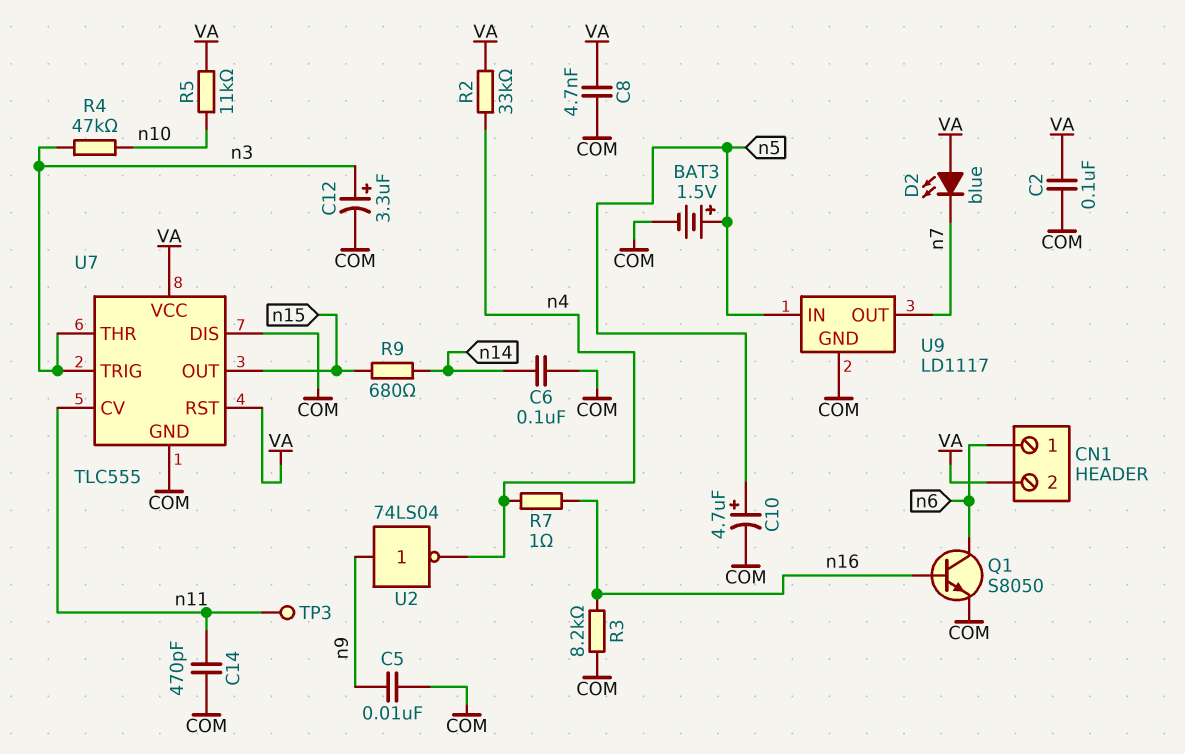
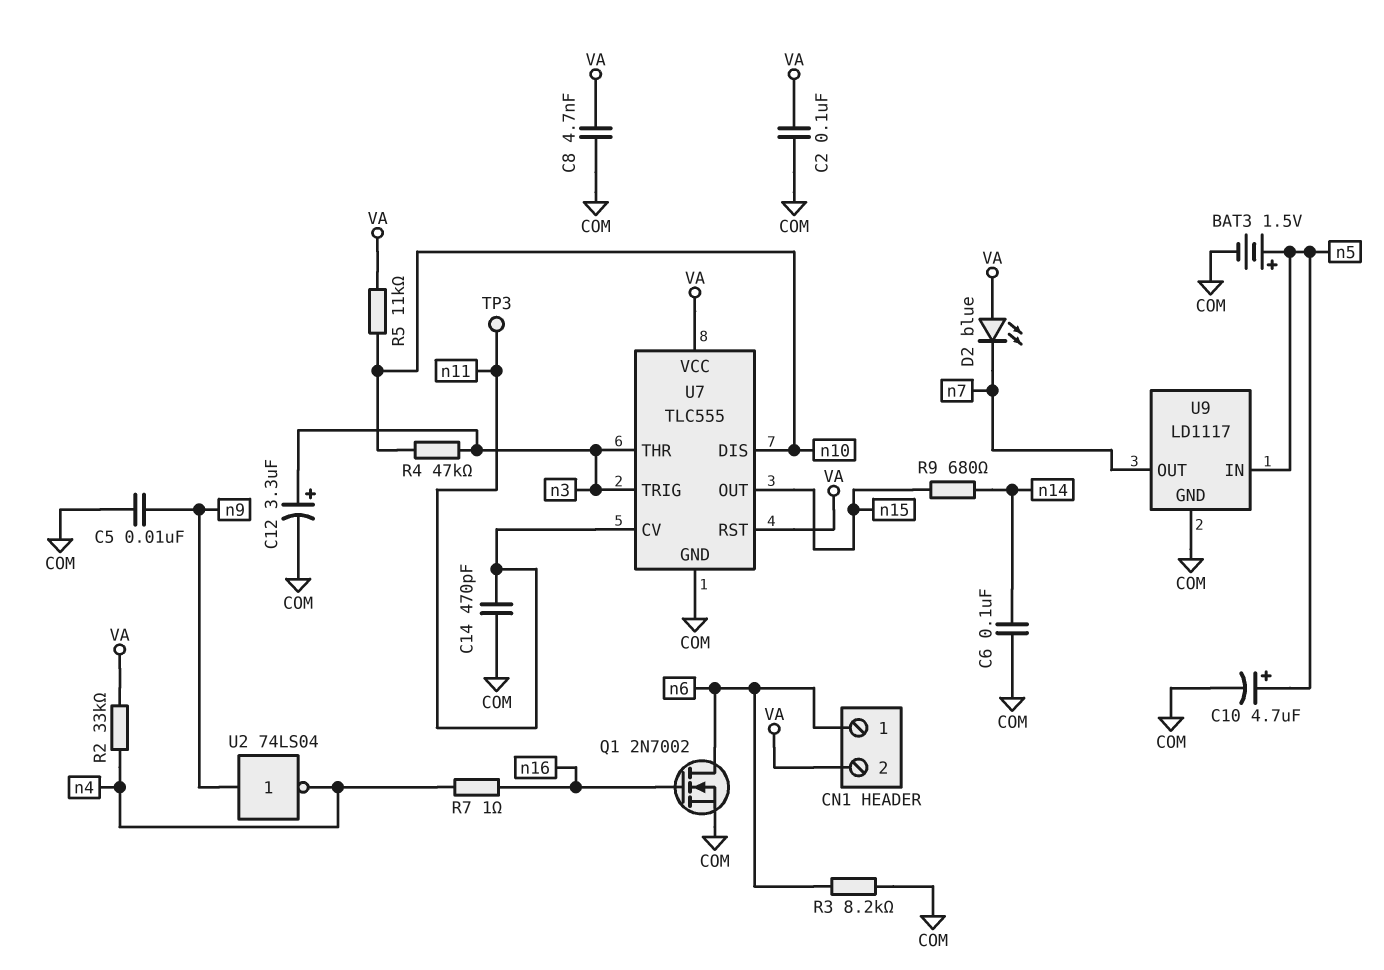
Q1: NPN S8050 (B n16, C n6, E COM) -> NMOS 2N7002 (G n16, D n6, S COM)
R3: 8.2k (COM, n16) -> 8.2k (COM, n6)
U7 pin DIS: COM -> n10

